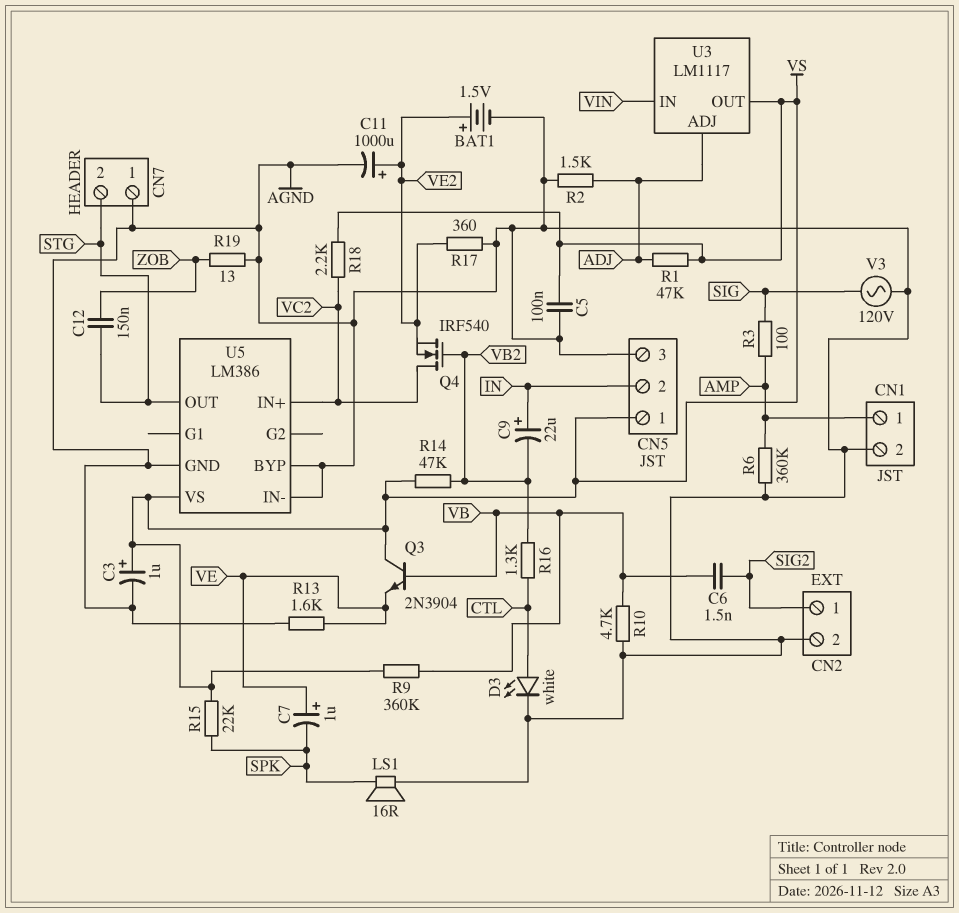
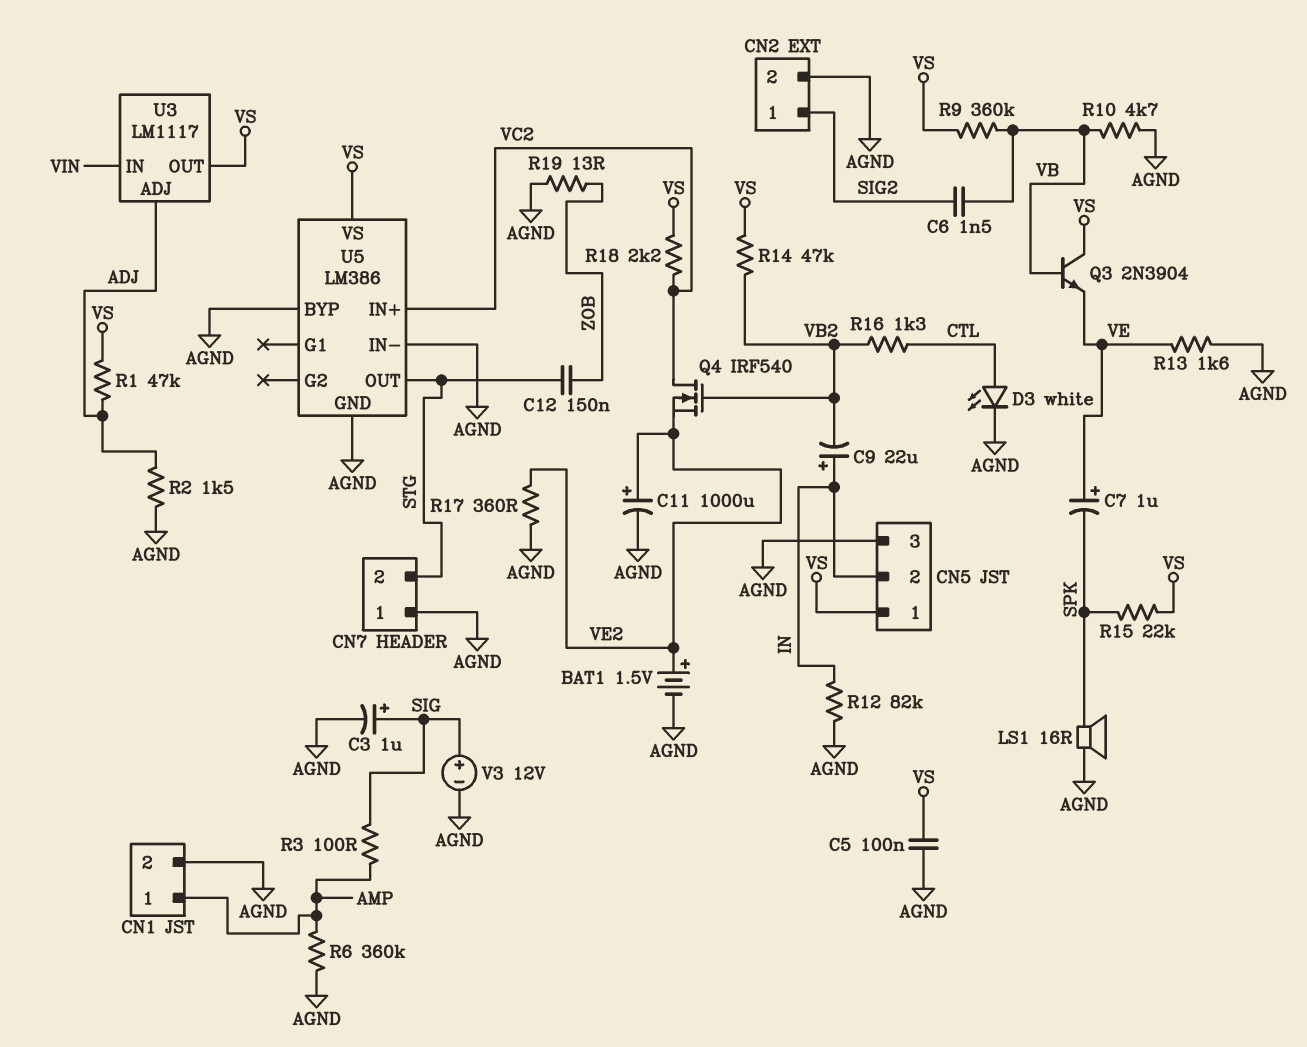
C3: 1uF (plus VS, minus AGND) -> 1uF (plus SIG, minus AGND)
R12: none -> 82k (AGND, IN)
V3: AC 120V (AGND, SIG) -> 12V (plus SIG, minus AGND)

